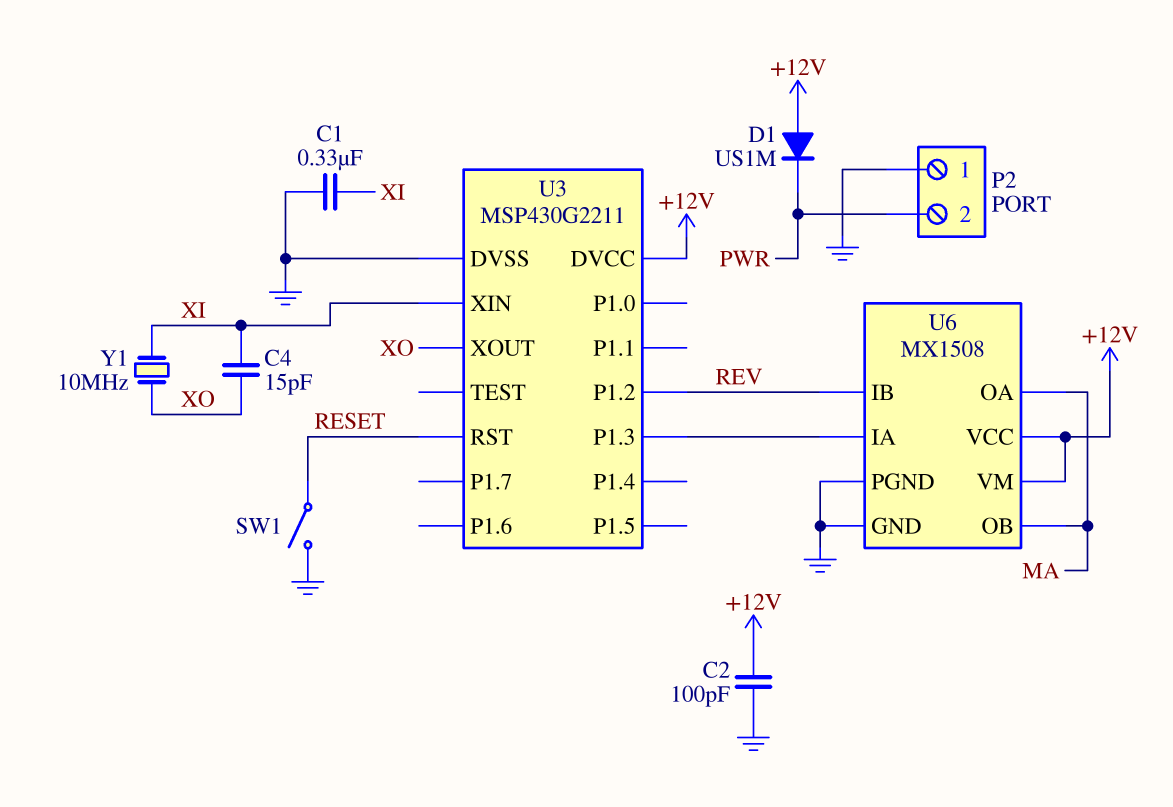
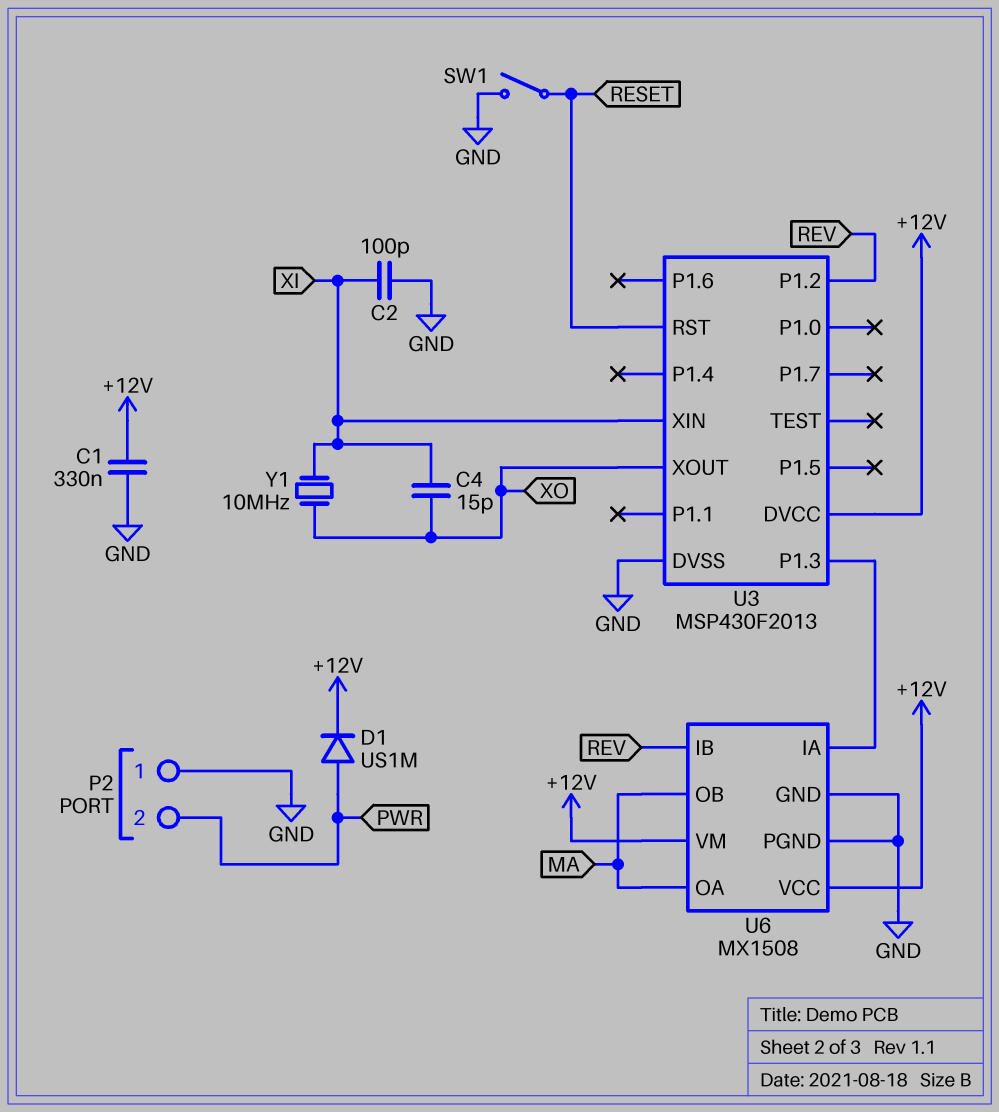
C1: 330nF (GND, XI) -> 330nF (+12V, GND)
C2: 100pF (+12V, GND) -> 100pF (GND, XI)
D1: diode US1M (A +12V, K PWR) -> diode US1M (A PWR, K +12V)
U3: MSP430G2211 -> MSP430F2013

